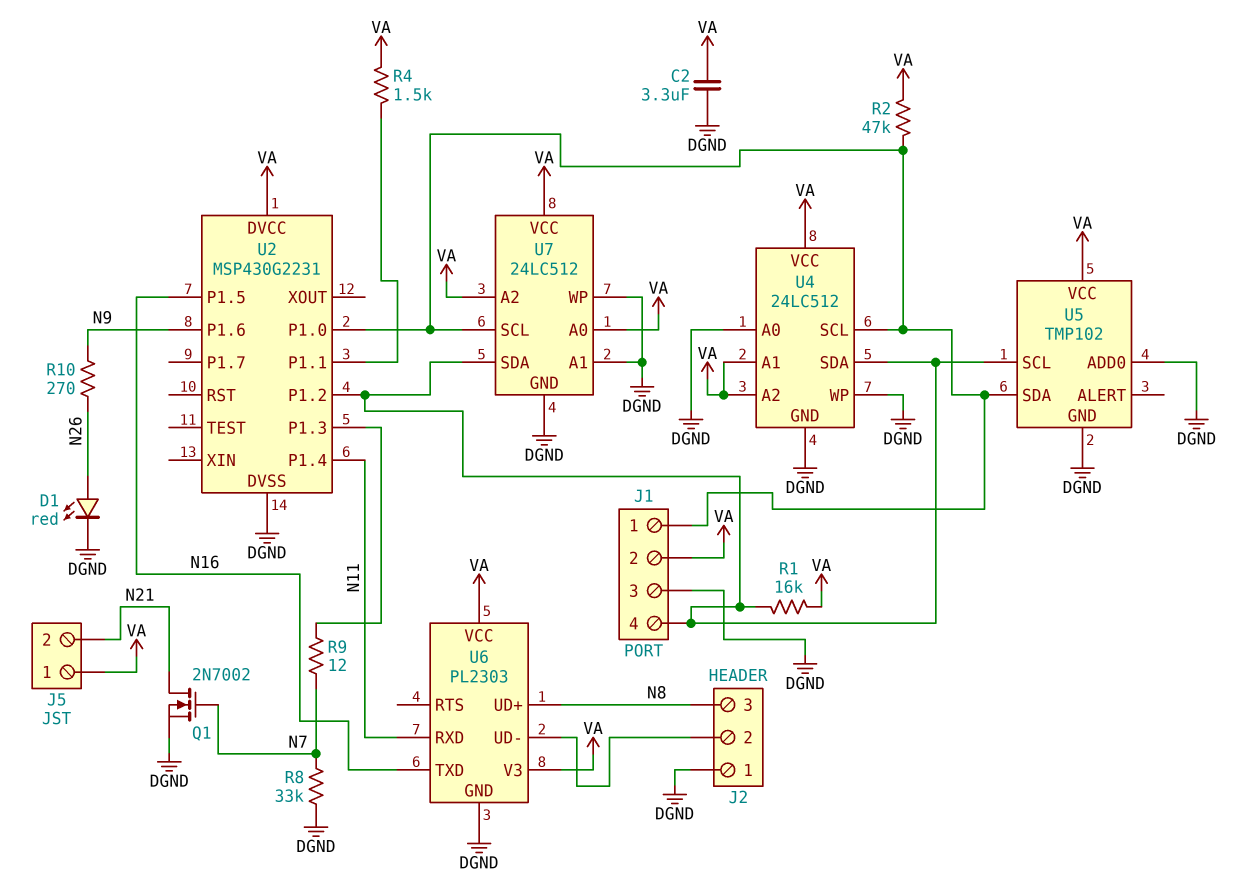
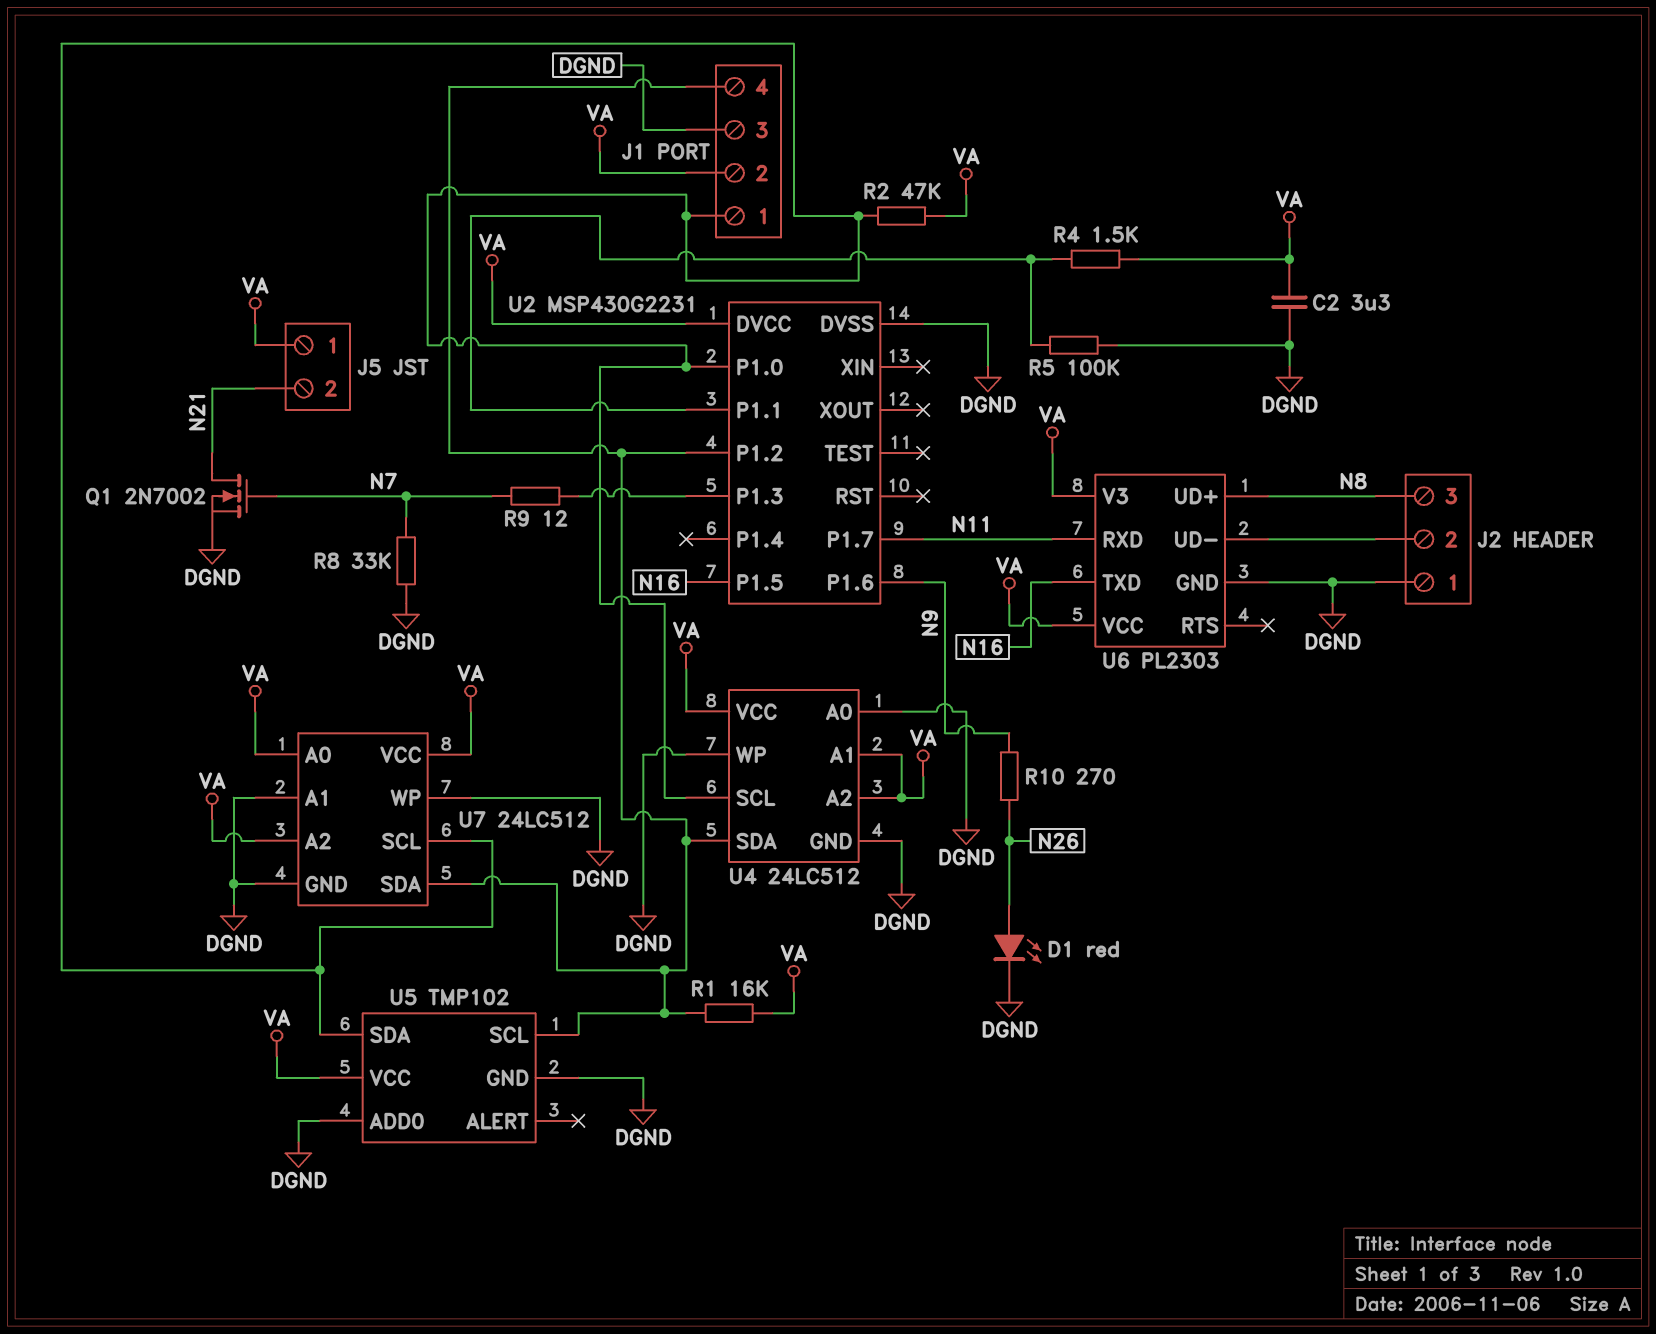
R5: none -> 100k (DGND, U2/P1.1)
U2 pin P1.4: N11 -> none
U2 pin P1.7: none -> N11

